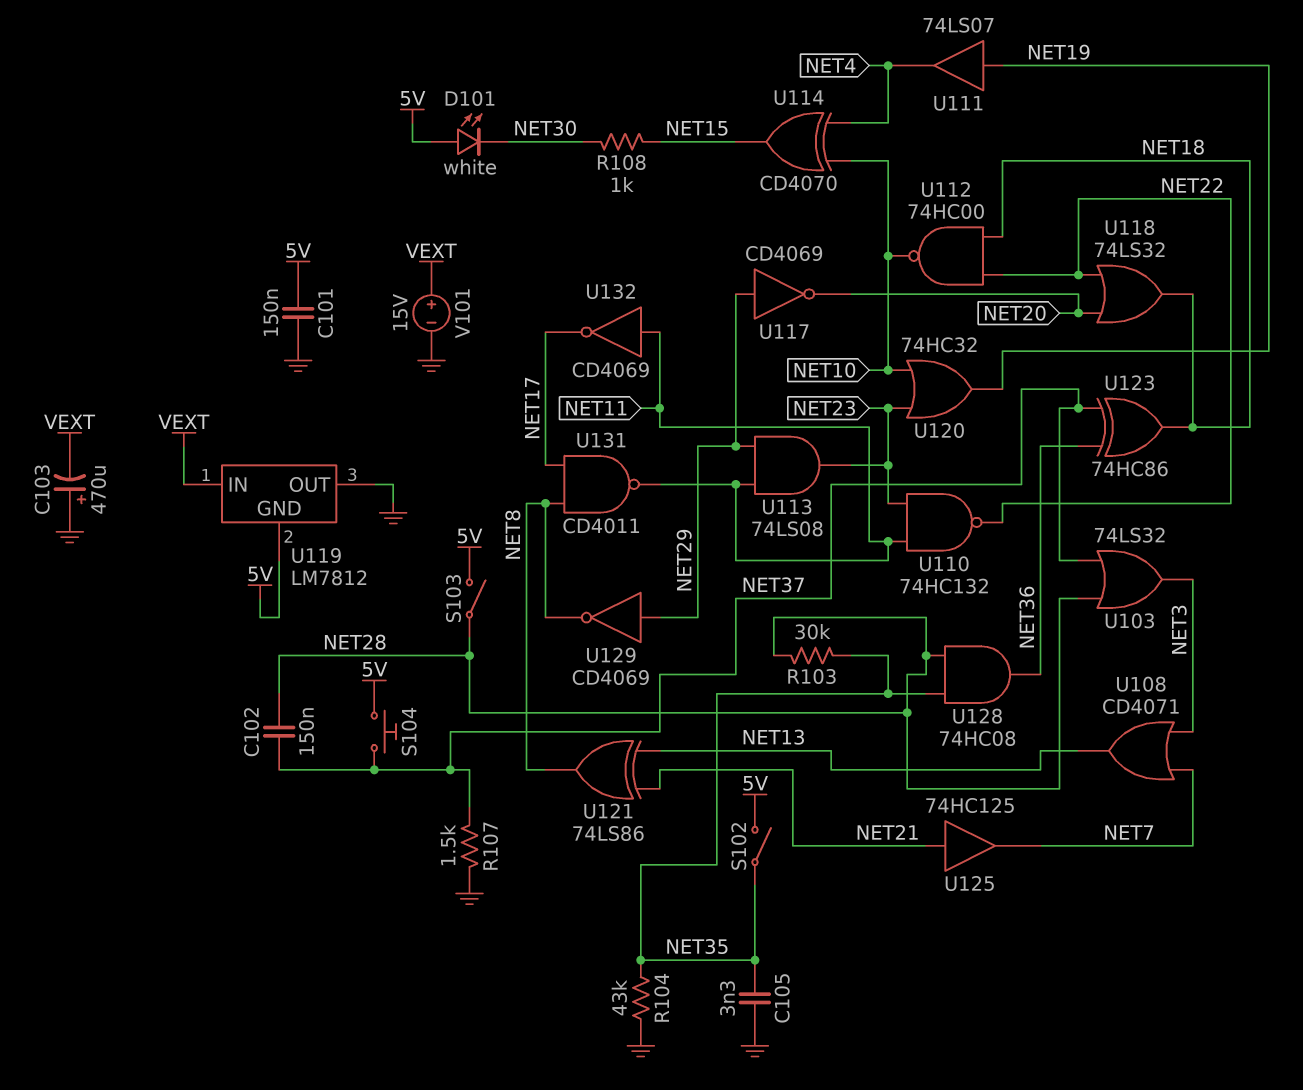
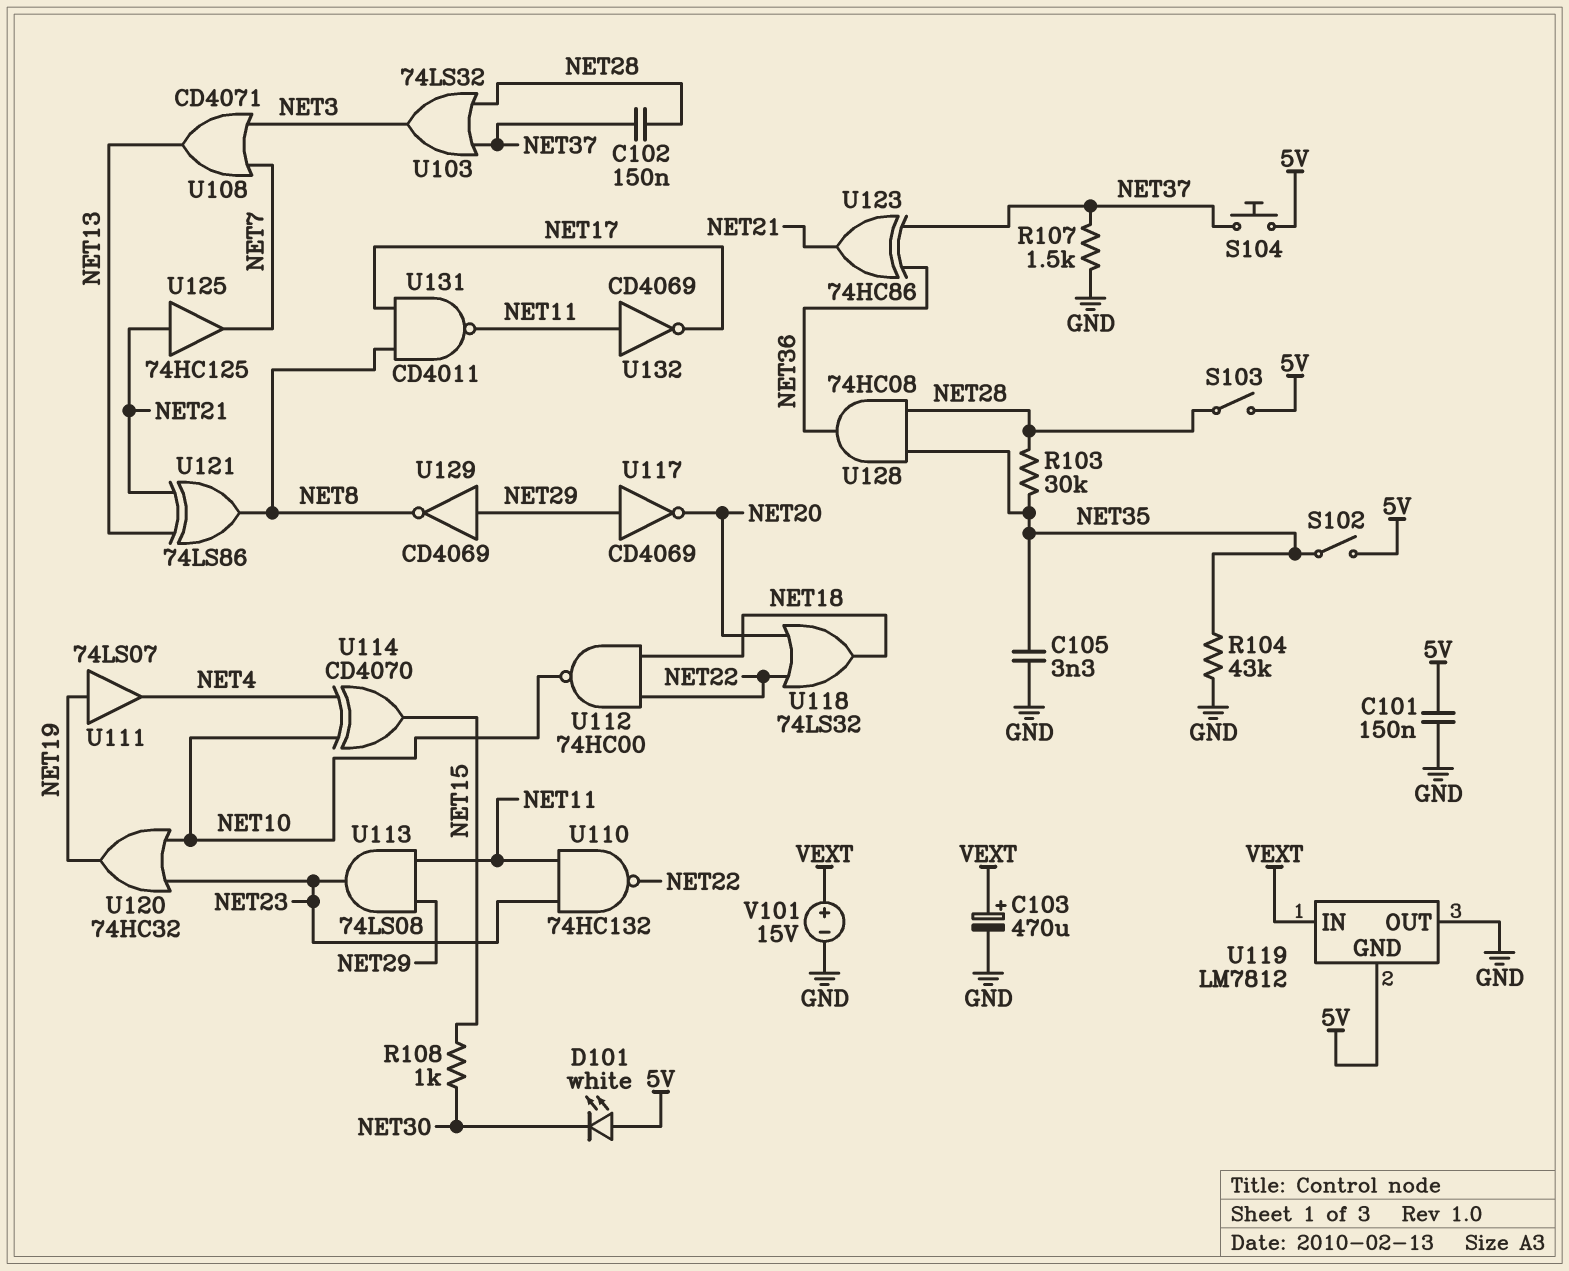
C103: 470uF (plus GND, minus VEXT) -> 470uF (plus VEXT, minus GND)
U123: XOR 74HC86 (in NET36, in NET37, out NET18) -> XOR 74HC86 (in NET36, in NET37, out NET21)

